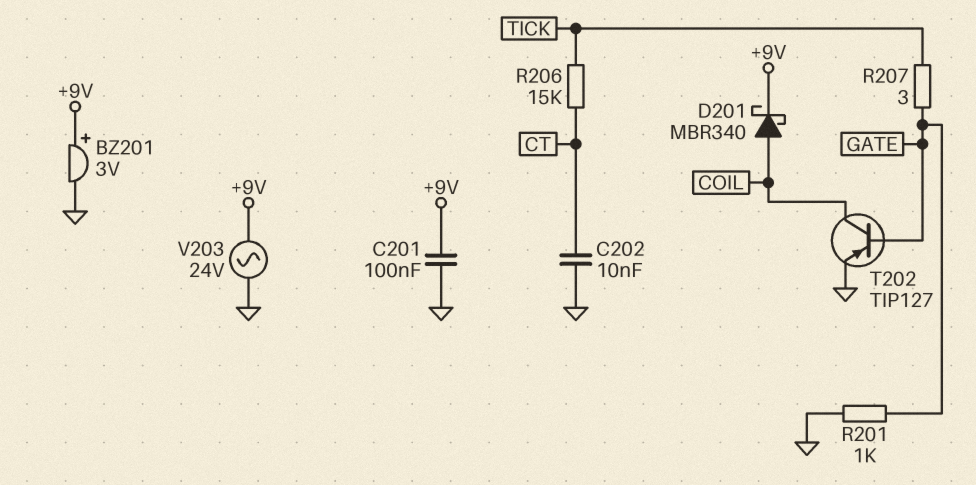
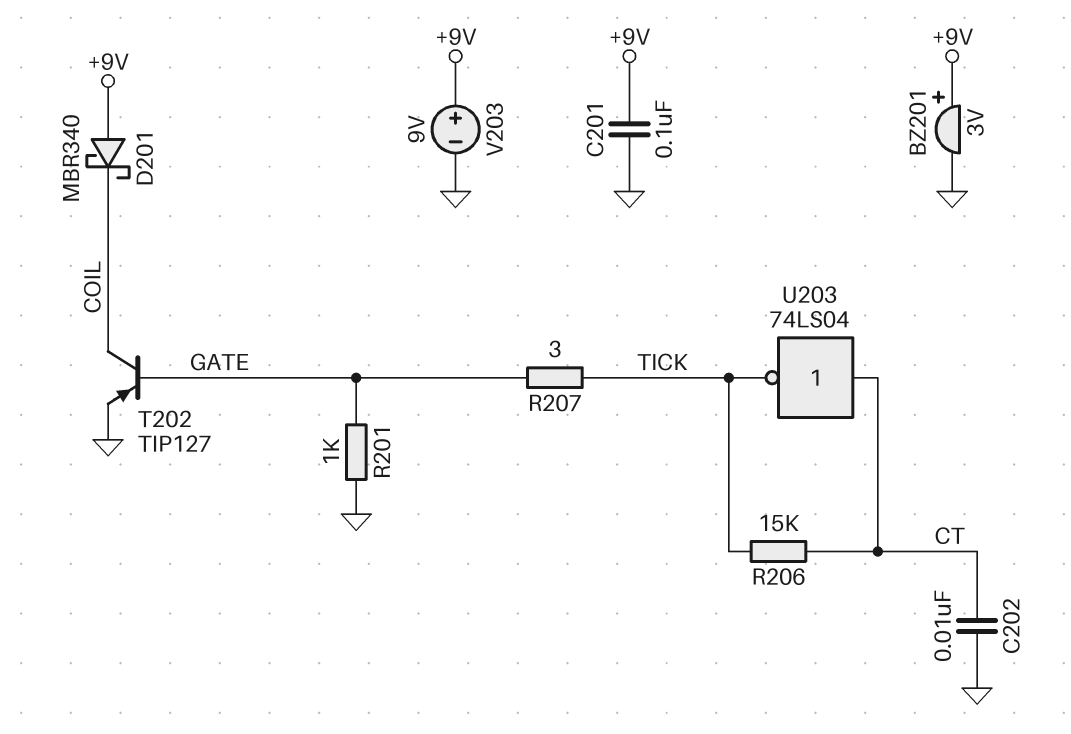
D201: schottky MBR340 (A COIL, K +9V) -> schottky MBR340 (A +9V, K COIL)
U203: none -> NOT 74LS04 (in CT, out TICK)
V203: AC 24V (+9V, GND) -> 9V (plus +9V, minus GND)

